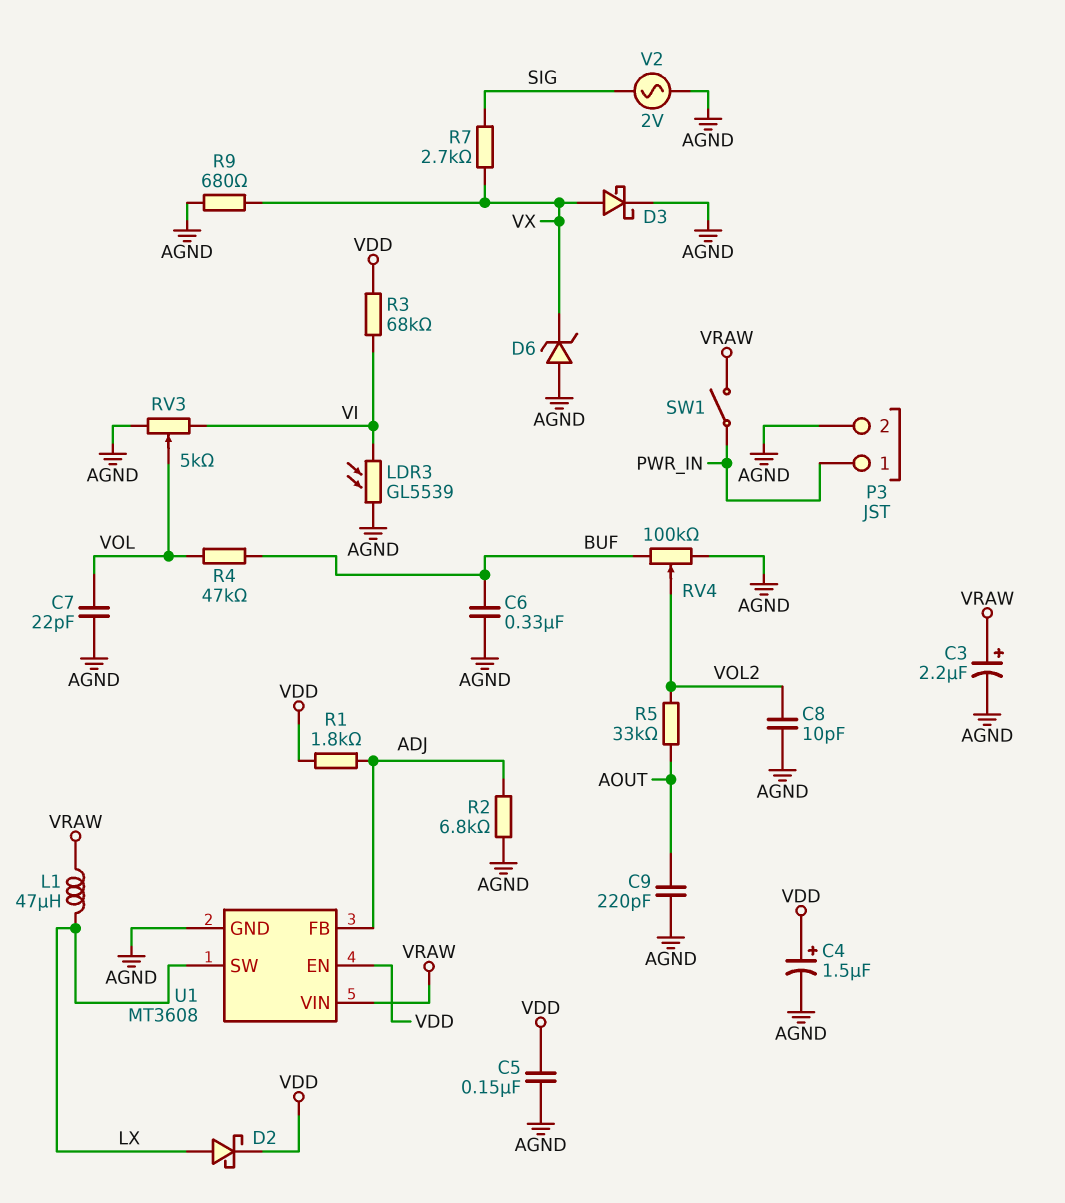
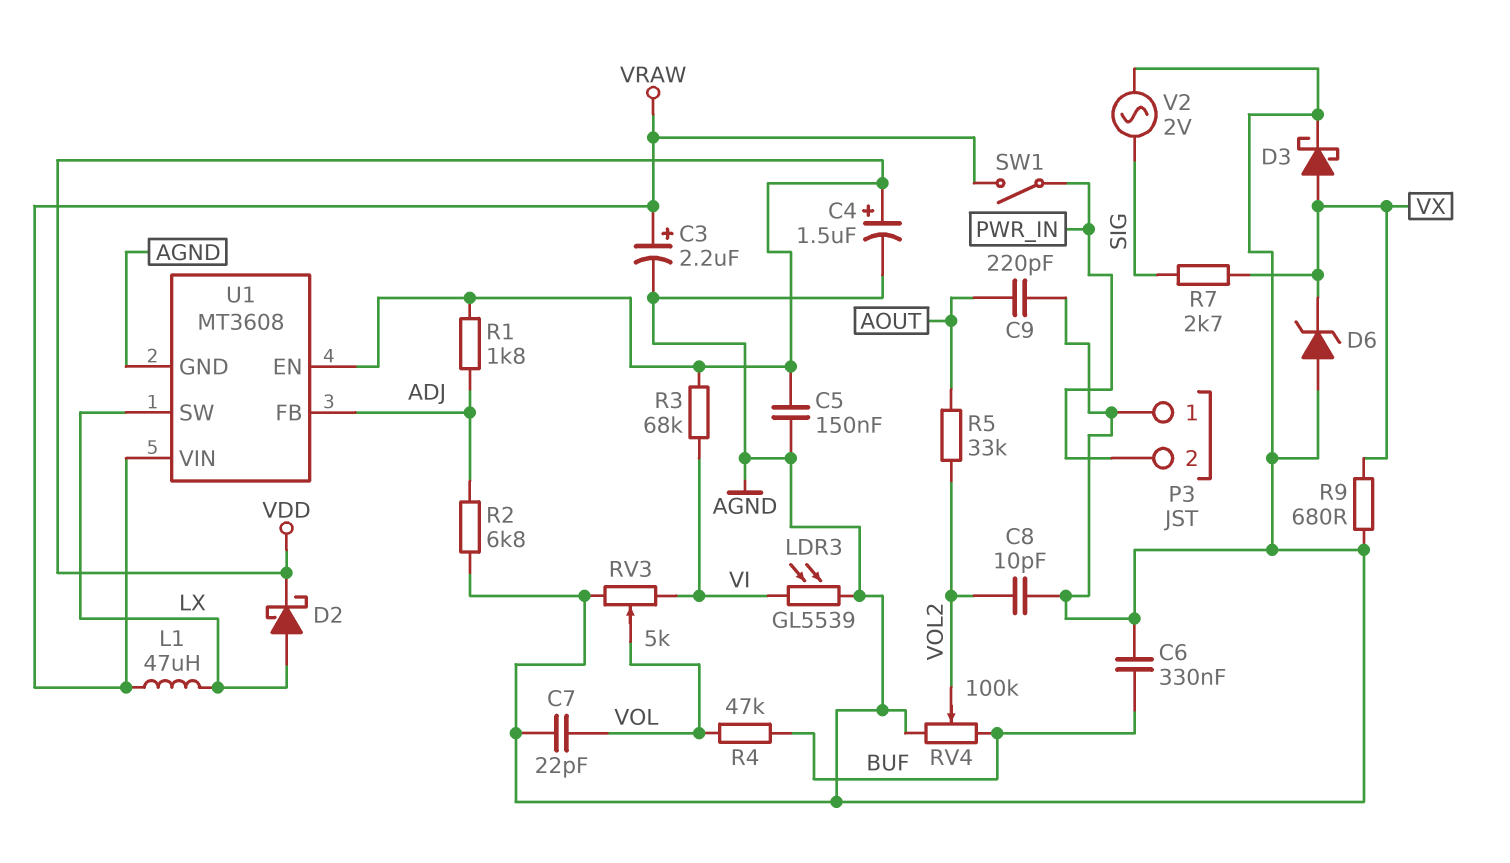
P3 pin 1: PWR_IN -> AGND
P3 pin 2: AGND -> PWR_IN

